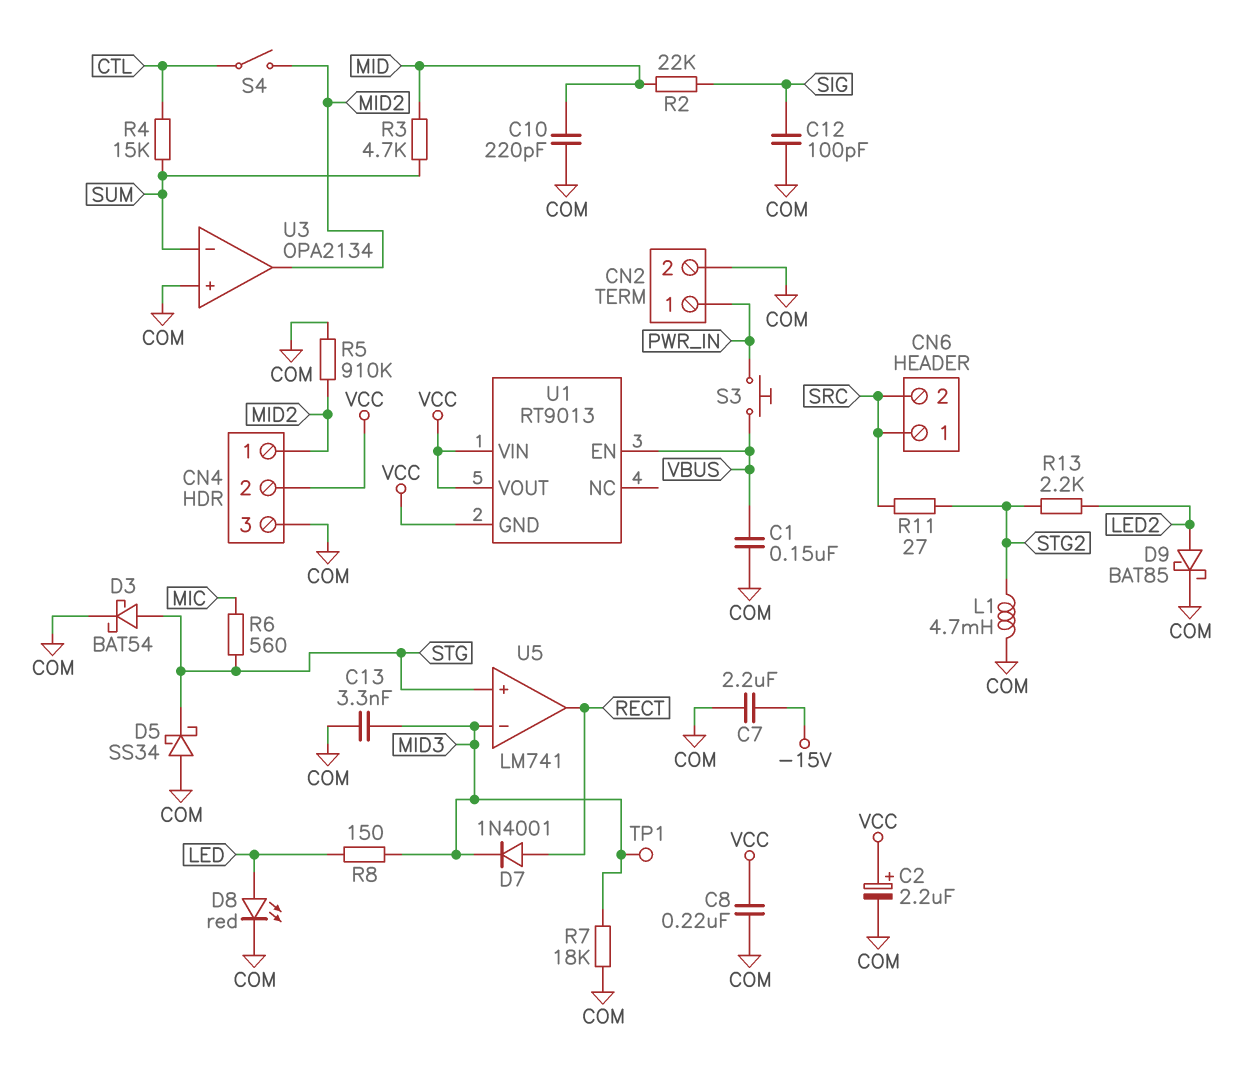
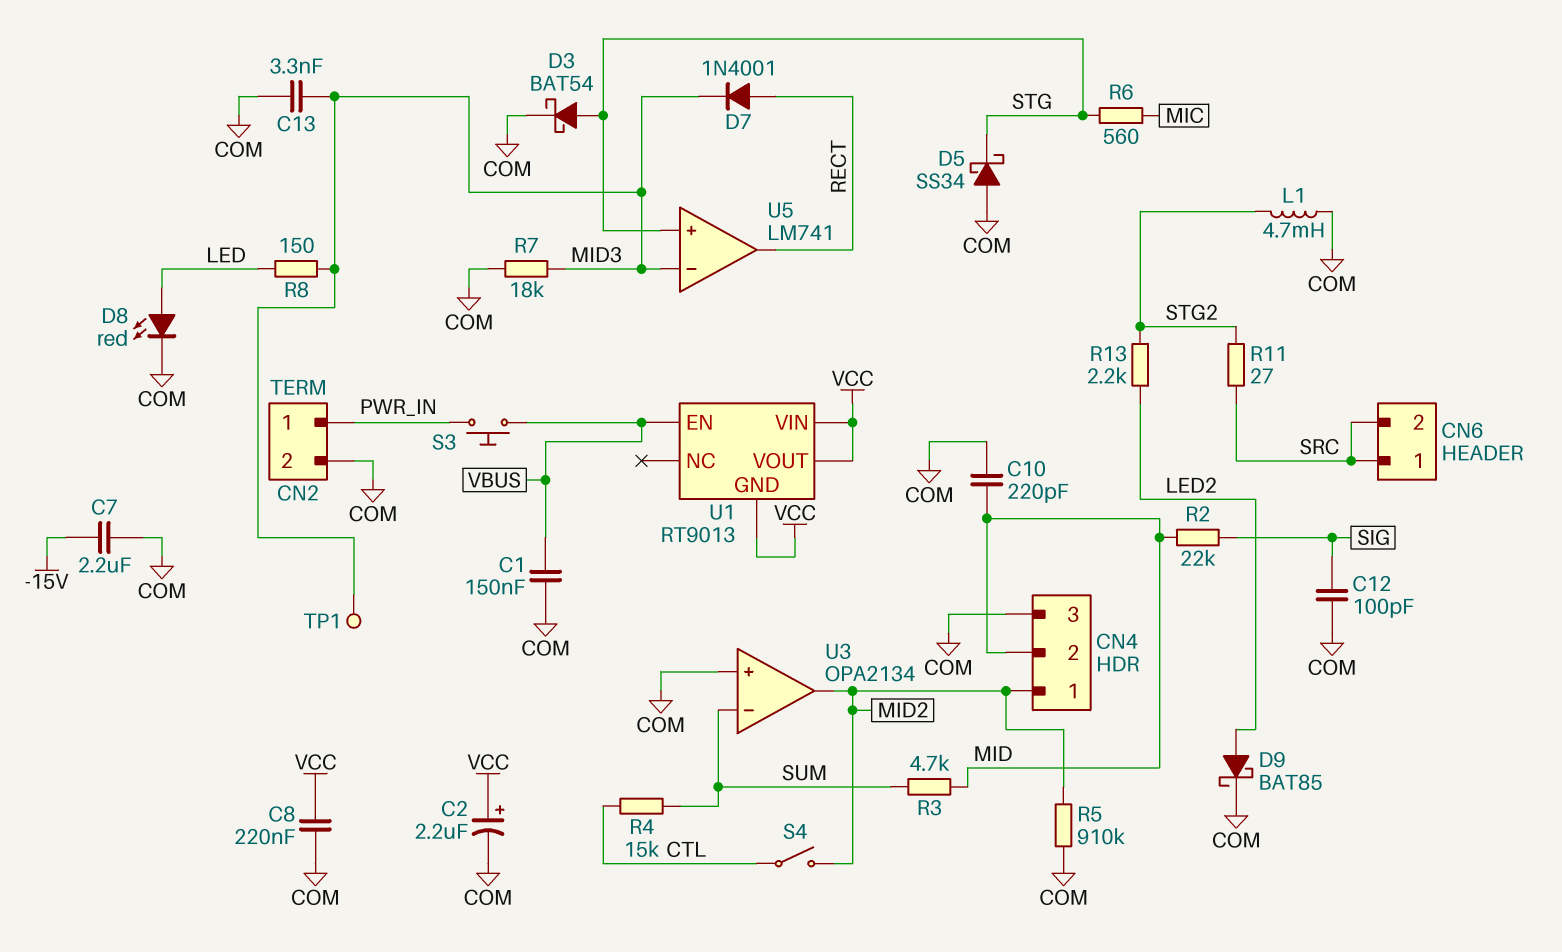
CN4 pin 2: VCC -> MID

